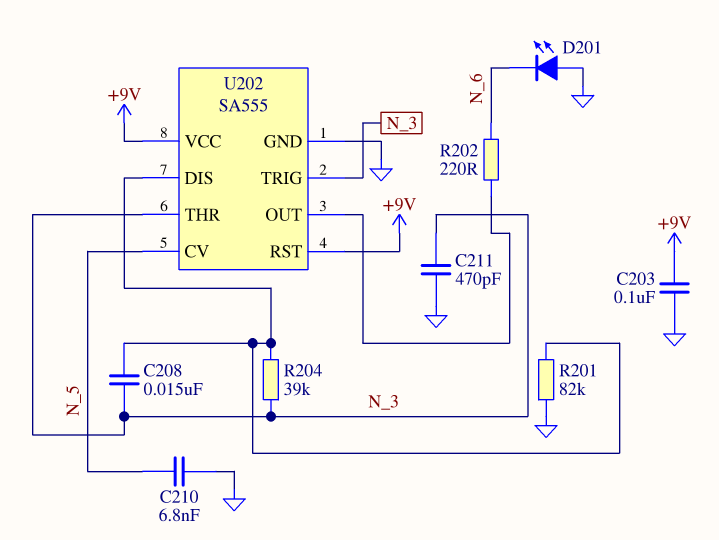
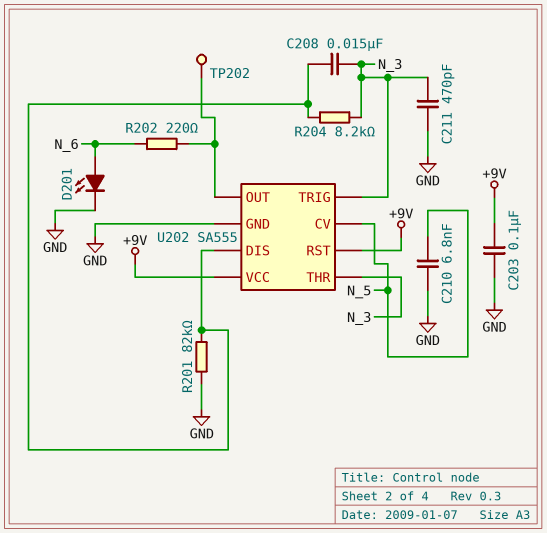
D201: LED (A GND, K N_6) -> LED (A N_6, K GND)
R204: 39k (N_3, U202/DIS) -> 8.2k (N_3, U202/DIS)
TP202: none -> test point (U202/OUT)

